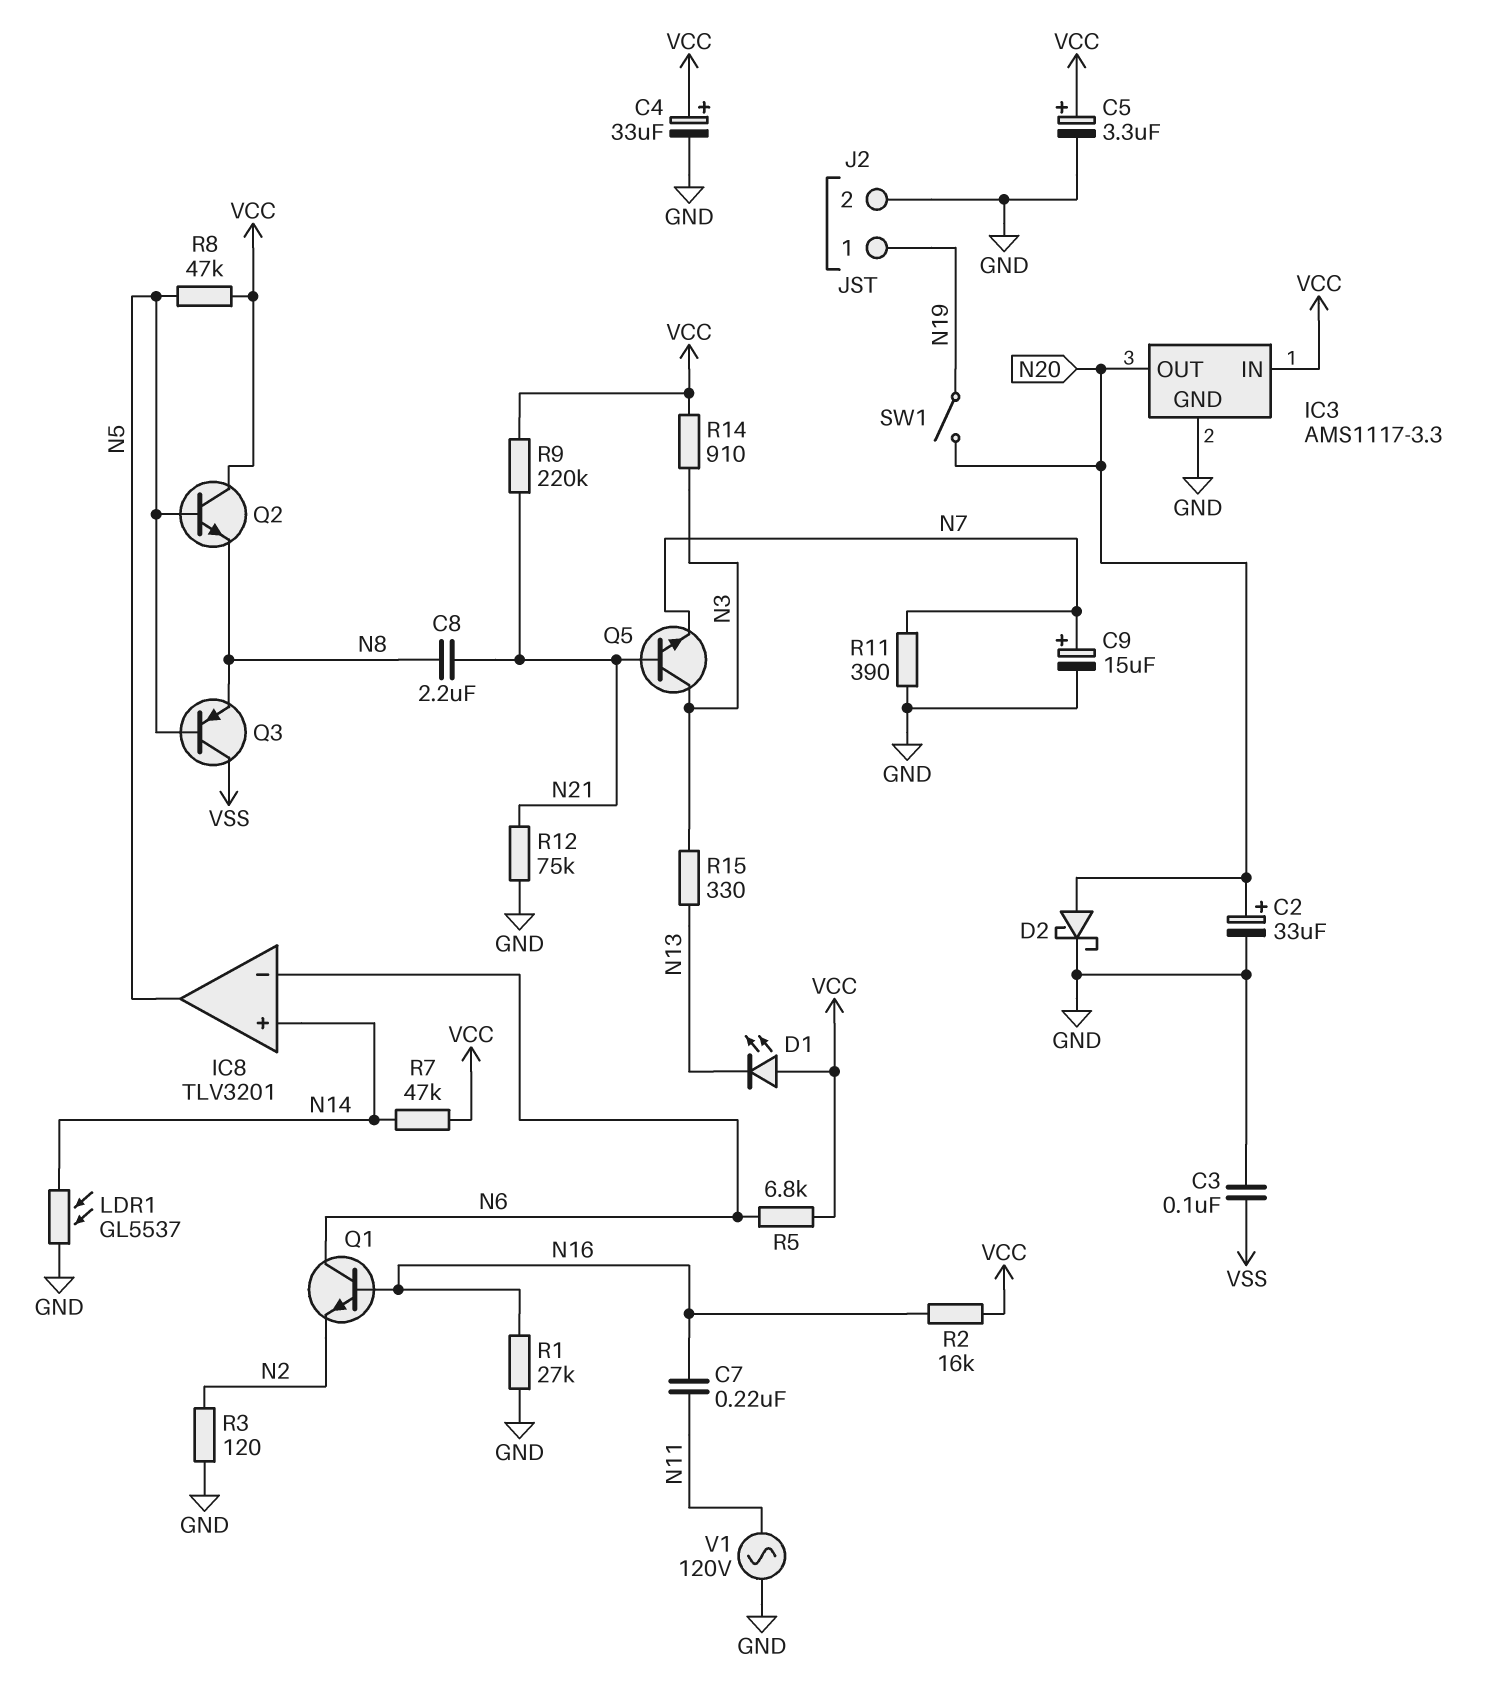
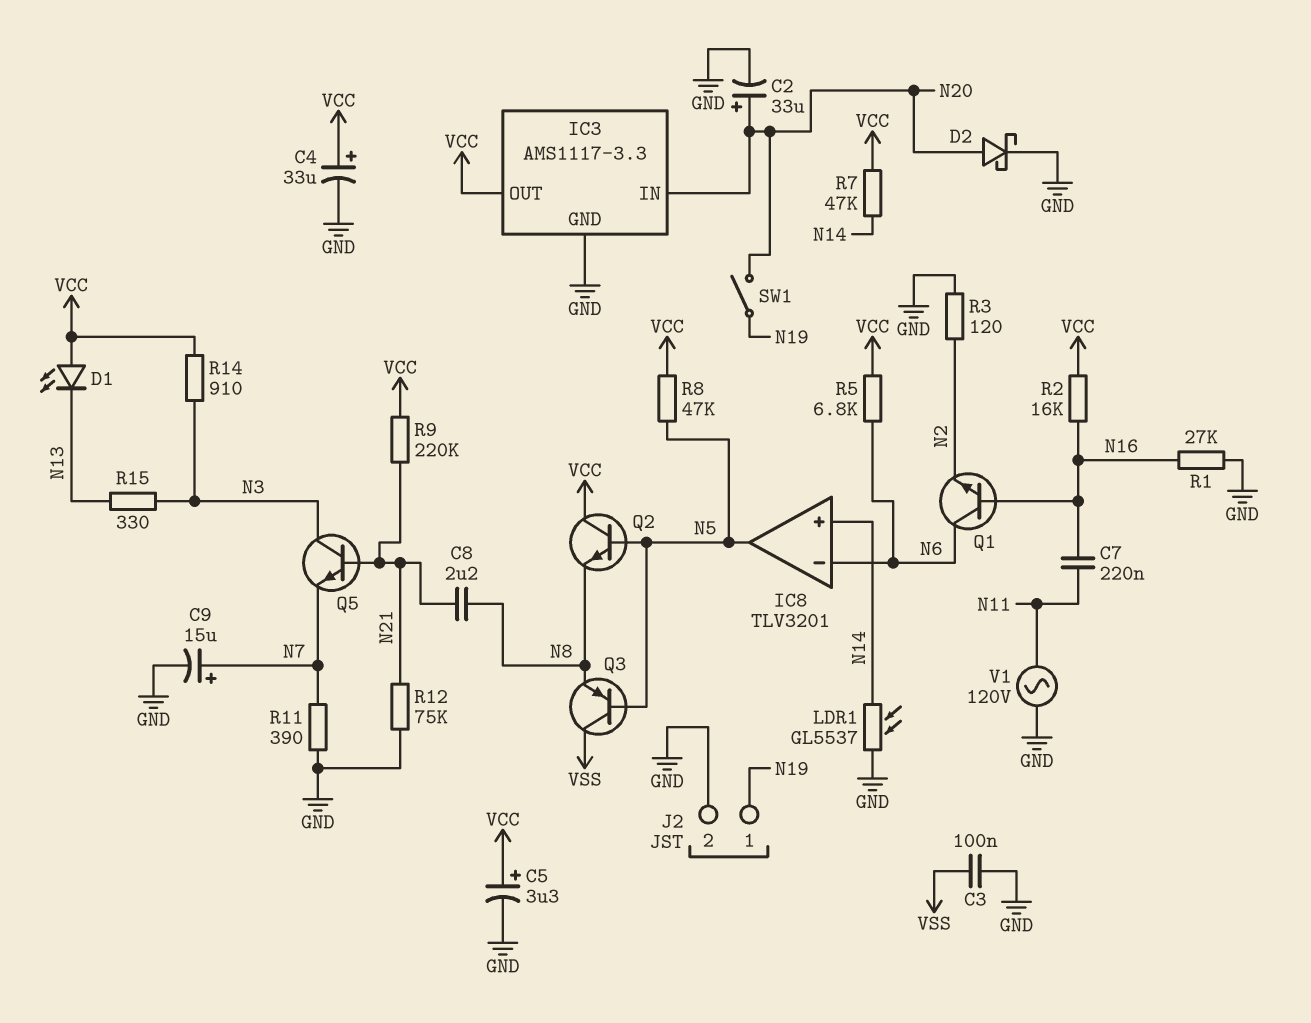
IC3 pin IN: VCC -> N20
IC3 pin OUT: N20 -> VCC

